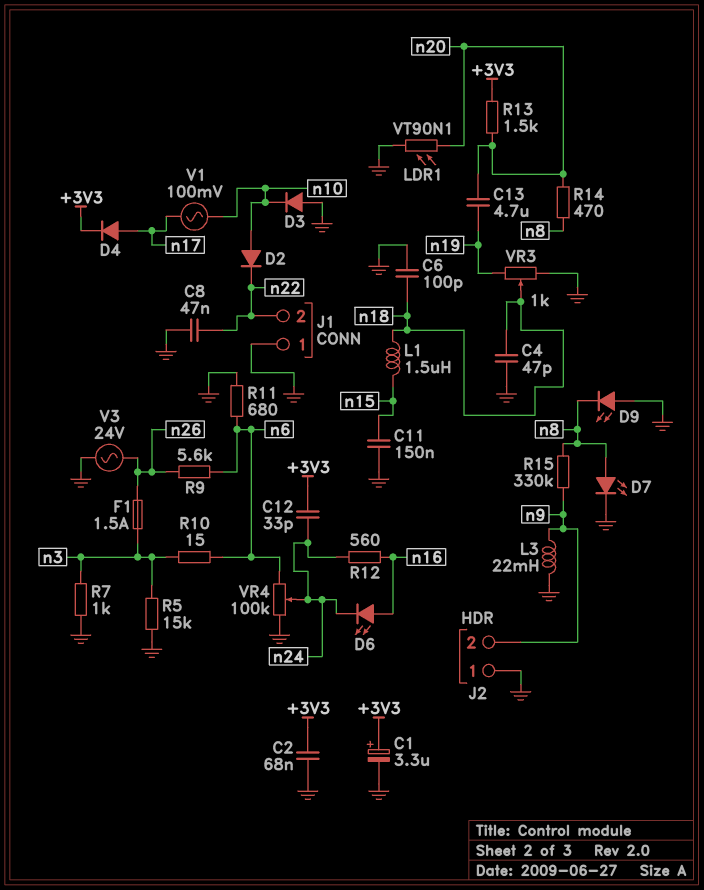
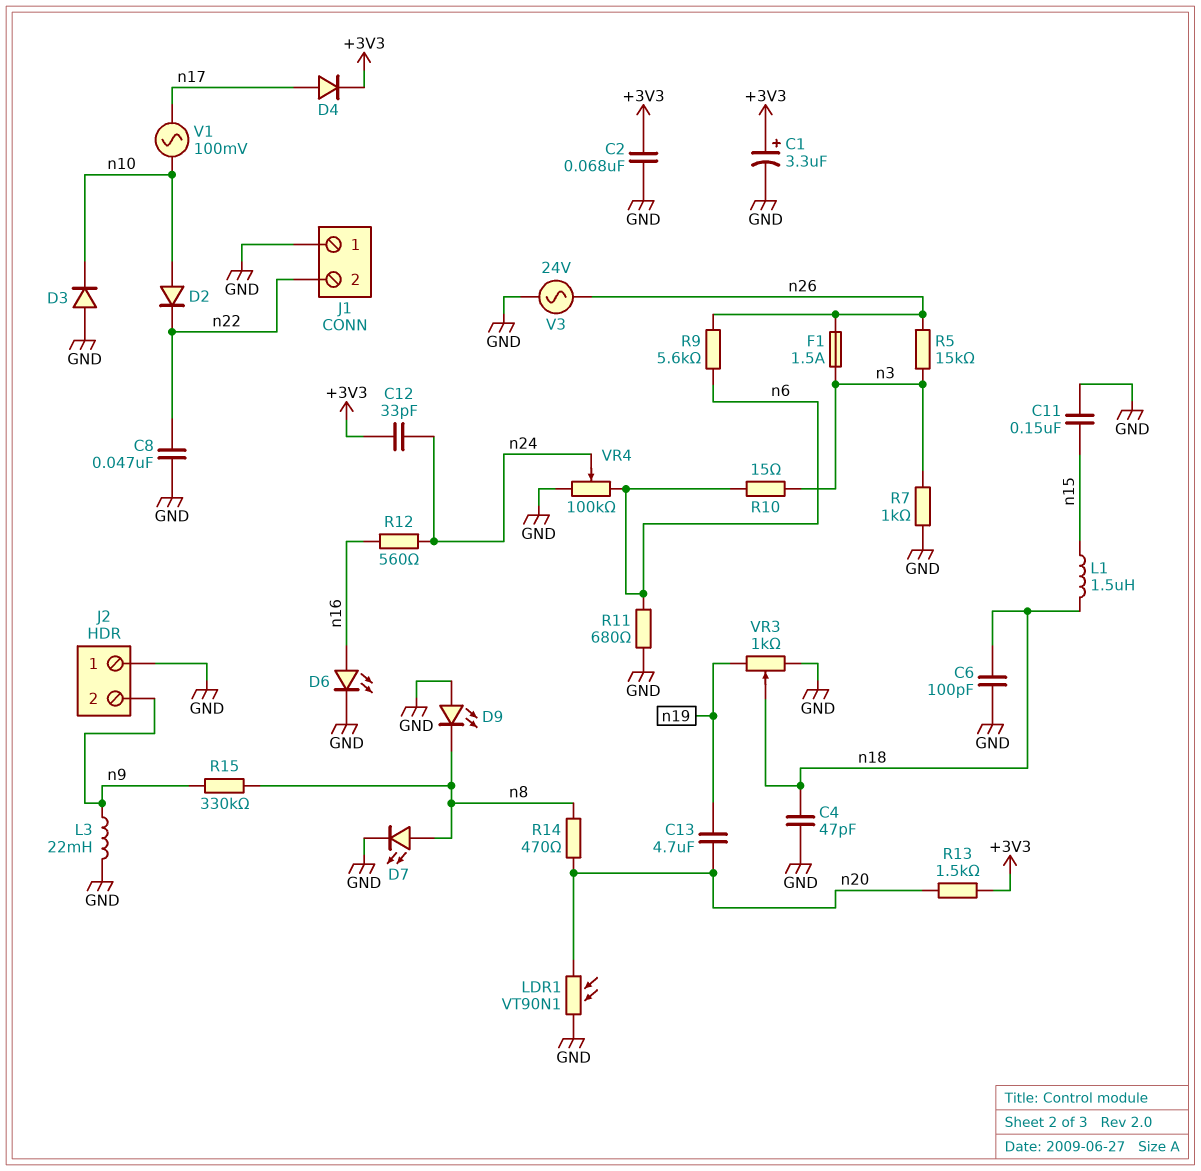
D6: LED (A n16, K n24) -> LED (A n16, K GND)
R5: 15k (GND, n3) -> 15k (n3, n26)

